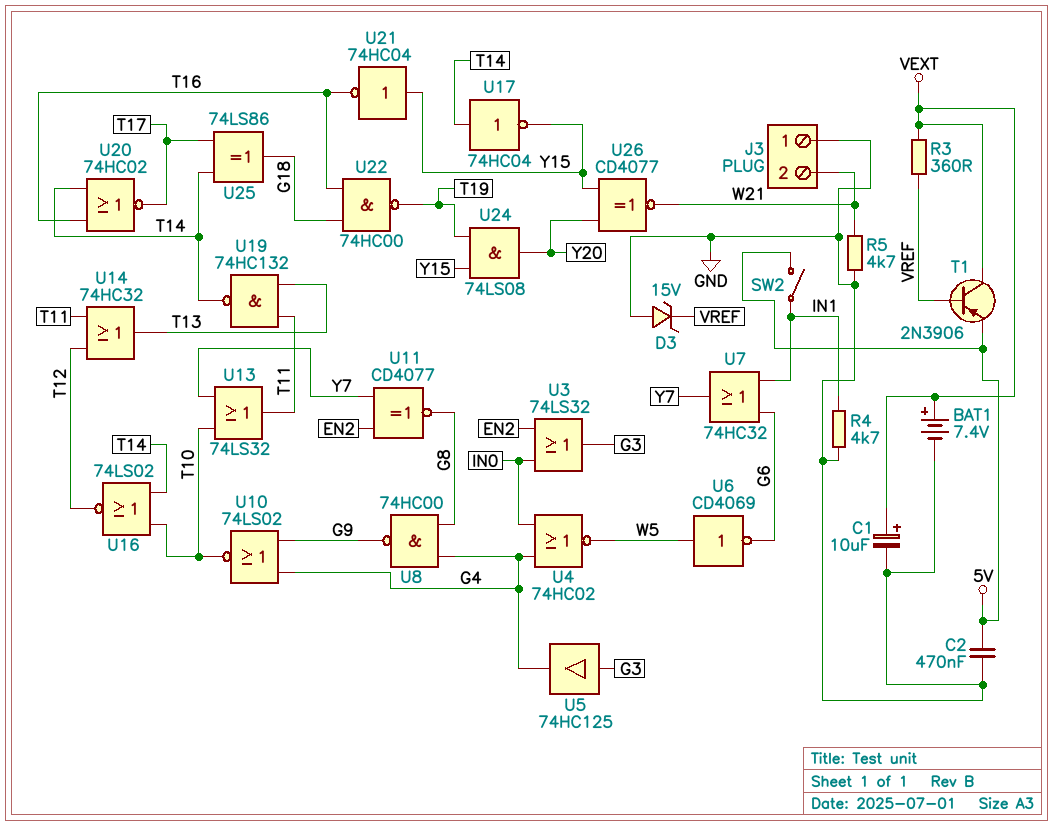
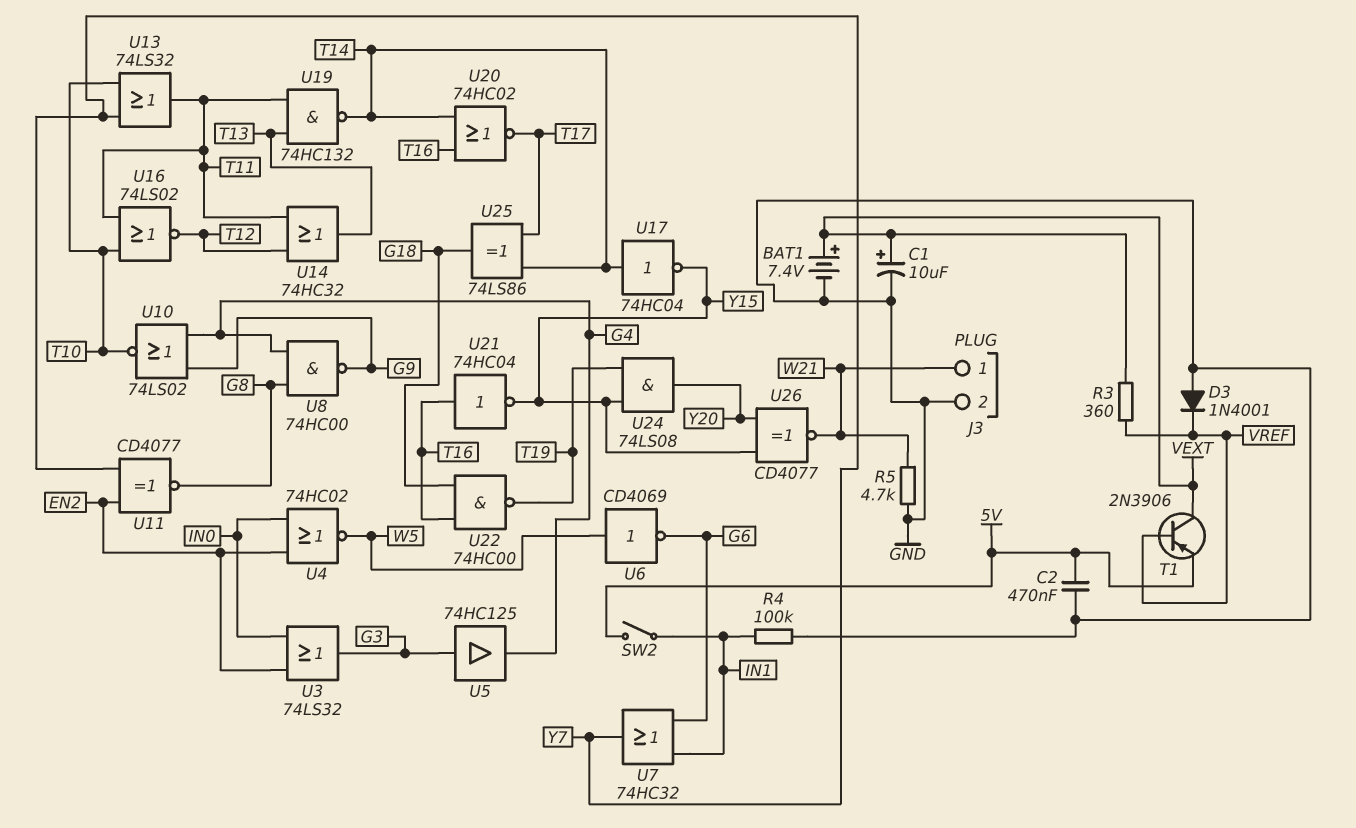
D3: zener 15V (A GND, K VREF) -> diode 1N4001 (A GND, K VREF)
J3 pin 1: GND -> W21
J3 pin 2: W21 -> GND
R4: 4.7k (GND, IN1) -> 100k (GND, IN1)
U4: NOR 74HC02 (in G4, in IN0, out W5) -> NOR 74HC02 (in EN2, in IN0, out W5)
U16: NOR 74LS02 (in T10, in T14, out T12) -> NOR 74LS02 (in T10, in T11, out T12)
U21: NOT 74HC04 (in Y15, out T16) -> NOT 74HC04 (in T16, out Y15)

